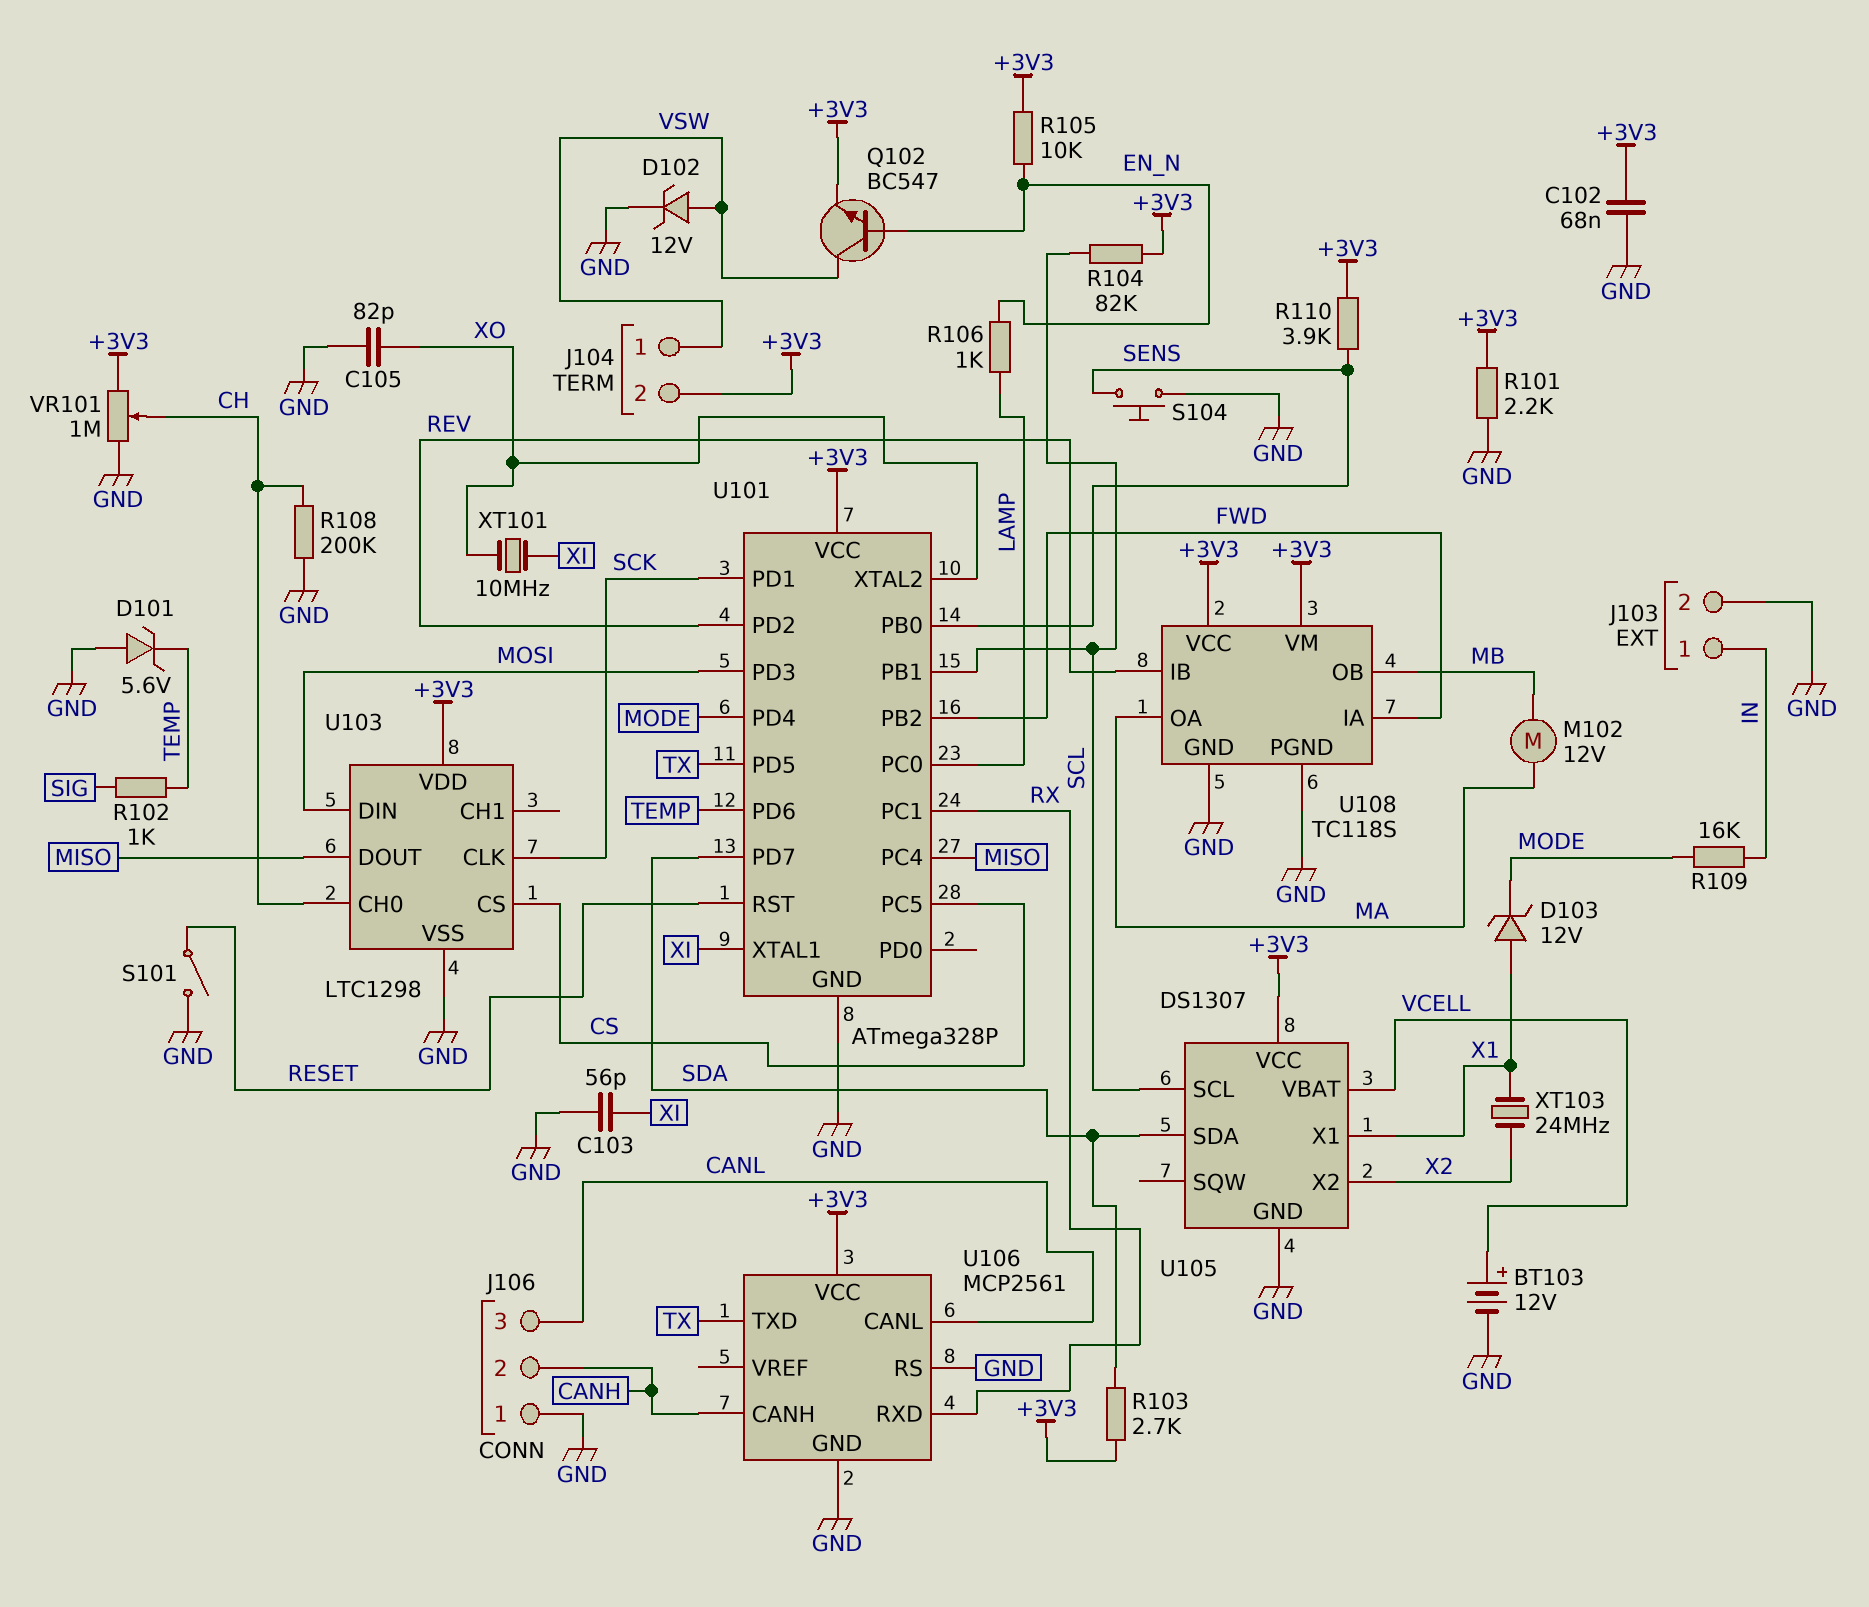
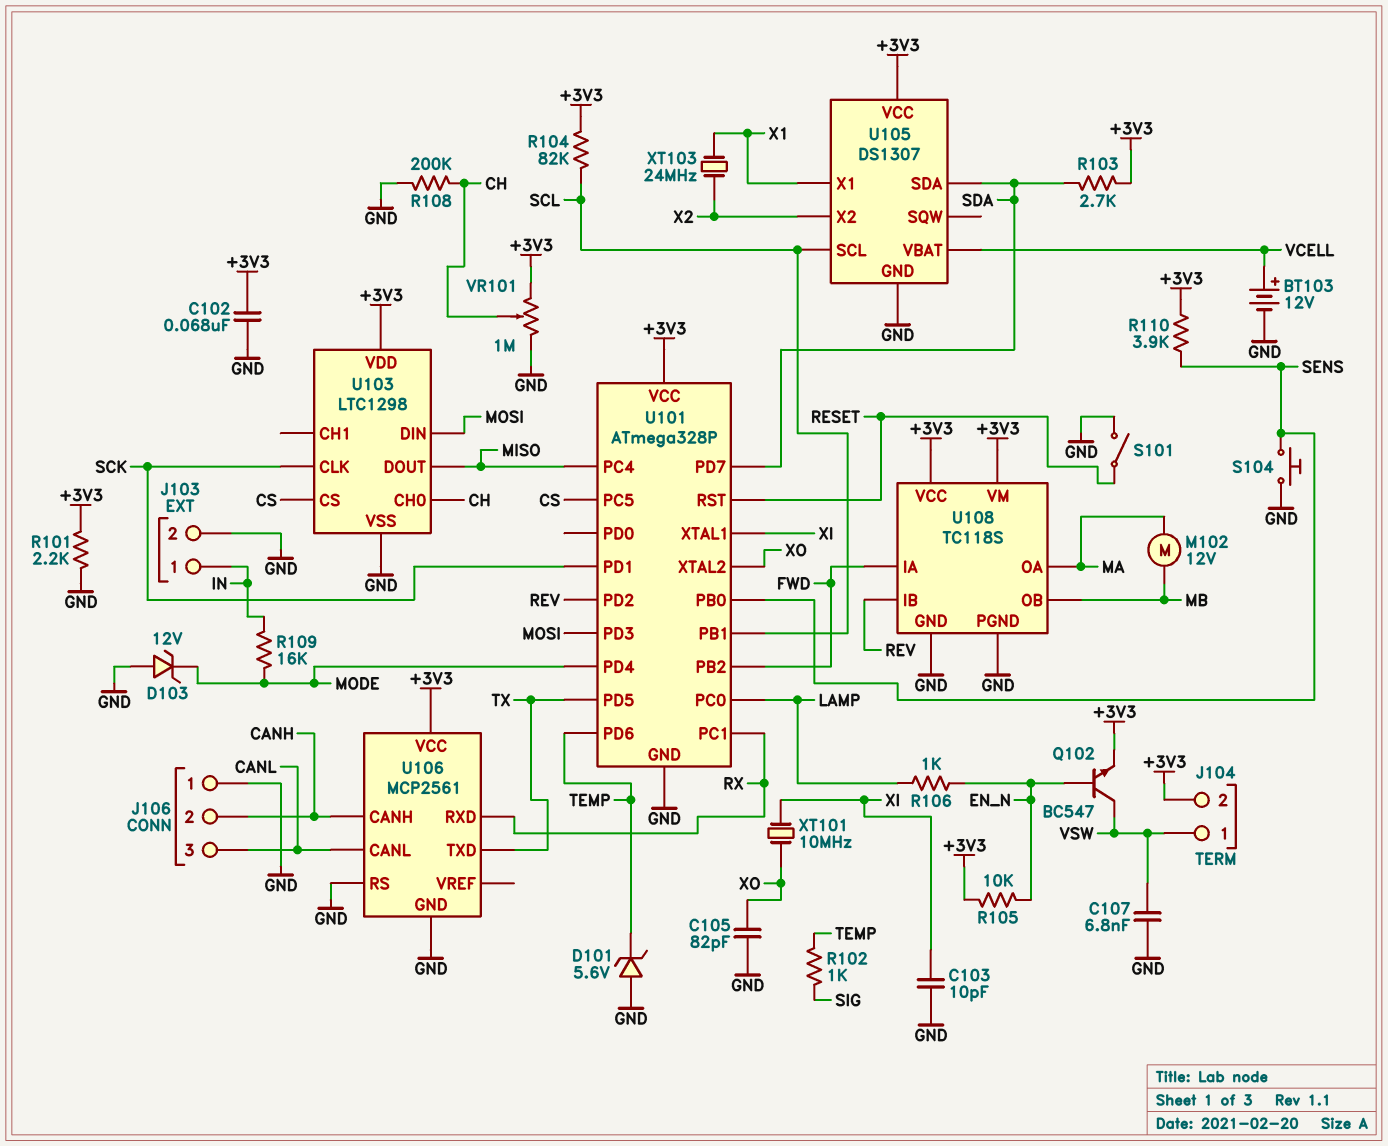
C103: 56pF (GND, XI) -> 10pF (GND, XI)
C107: none -> 6.8nF (GND, VSW)
D102: zener 12V (A VSW, K GND) -> none
D103: zener 12V (A X1, K MODE) -> zener 12V (A GND, K MODE)

